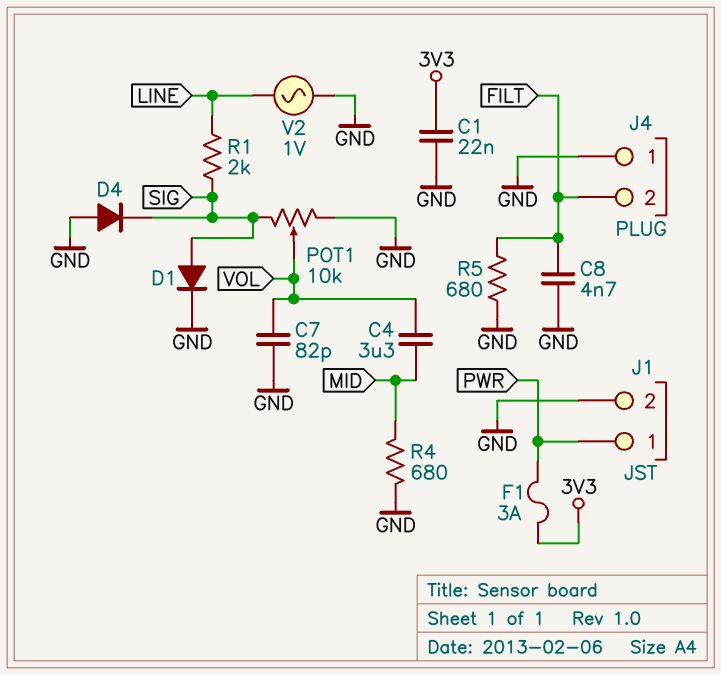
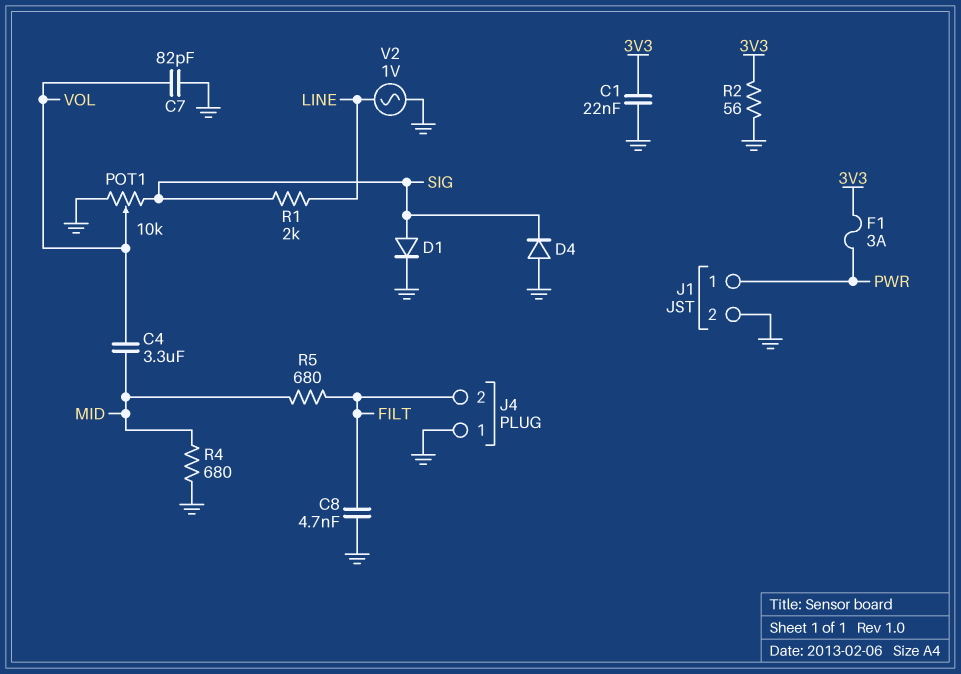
R2: none -> 56 (3V3, GND)
R5: 680 (FILT, GND) -> 680 (FILT, MID)

